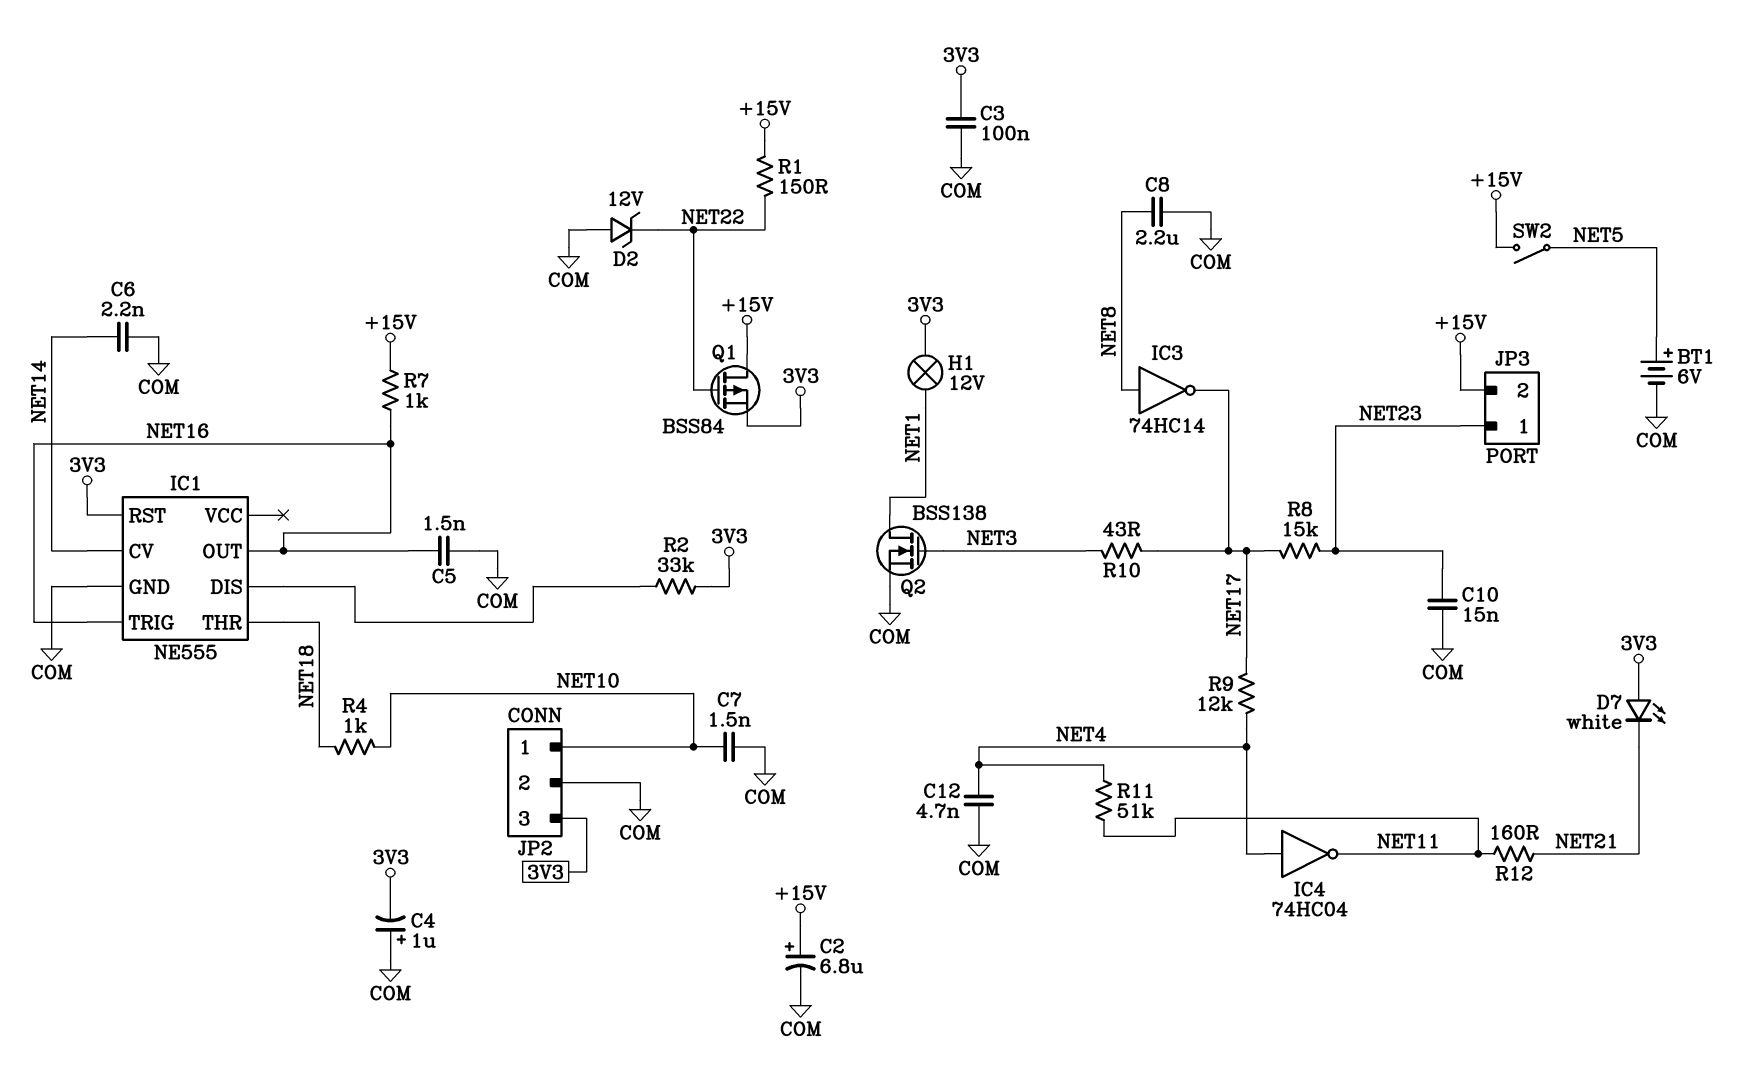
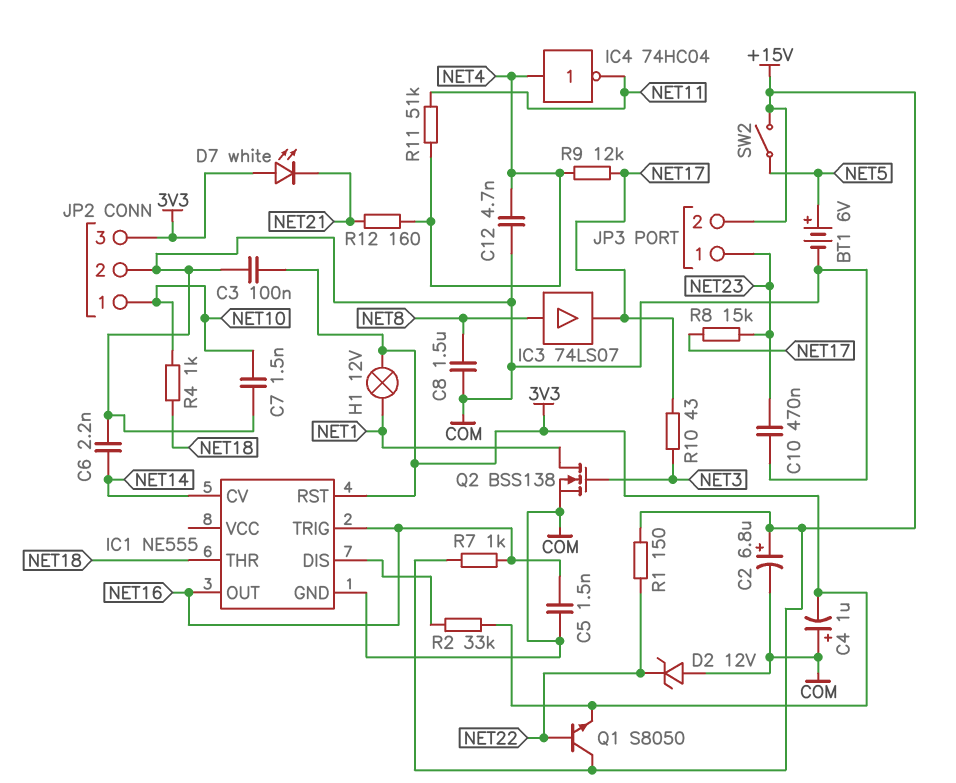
C8: 2.2uF (COM, NET8) -> 1.5uF (COM, NET8)
C10: 15nF (COM, NET23) -> 470nF (COM, NET23)
IC3: NOT 74HC14 (in NET8, out NET17) -> buffer 74LS07 (in NET8, out NET17)
Q1: PMOS BSS84 (G NET22, D +15V, S 3V3) -> NPN S8050 (B NET22, C +15V, E 3V3)
R12: 160 (NET11, NET21) -> 160 (NET4, NET21)

